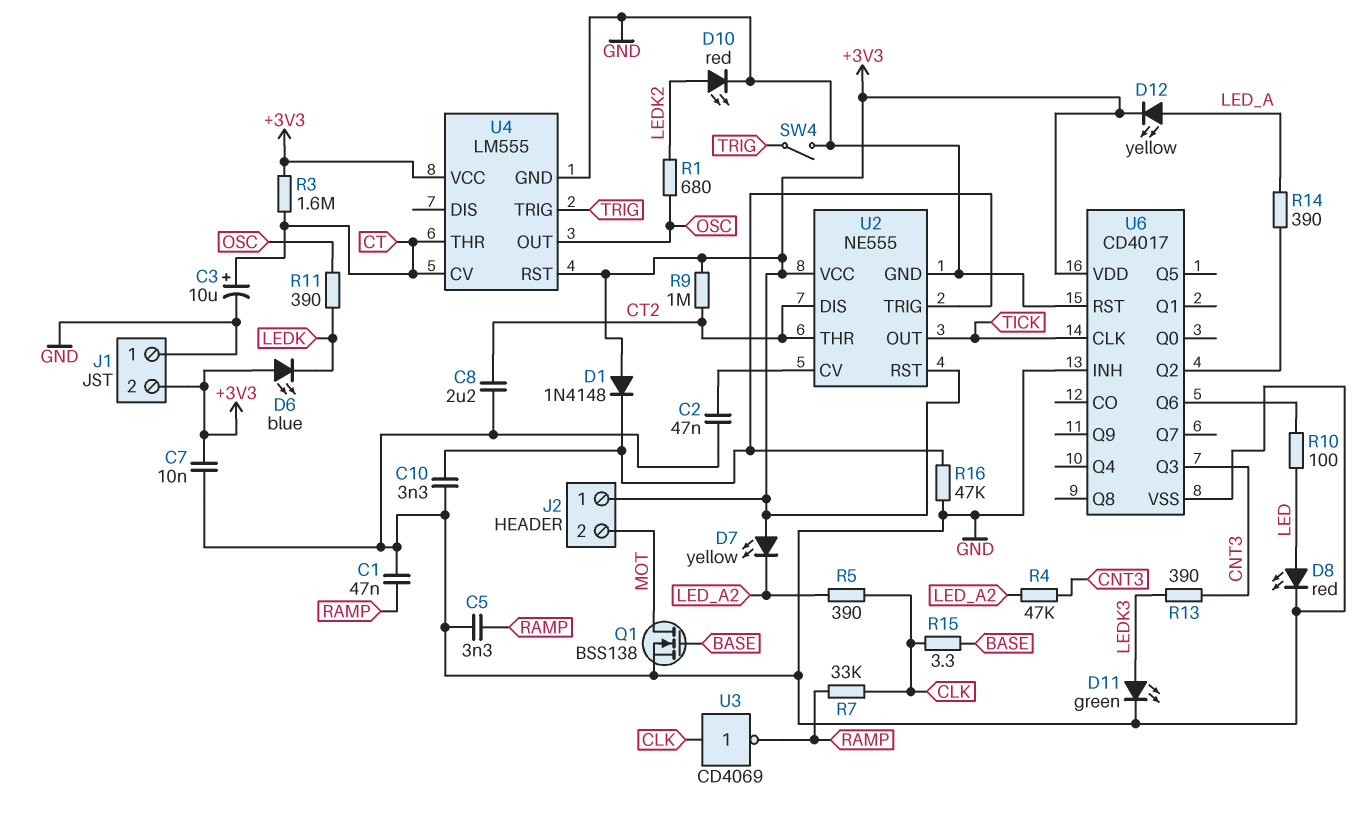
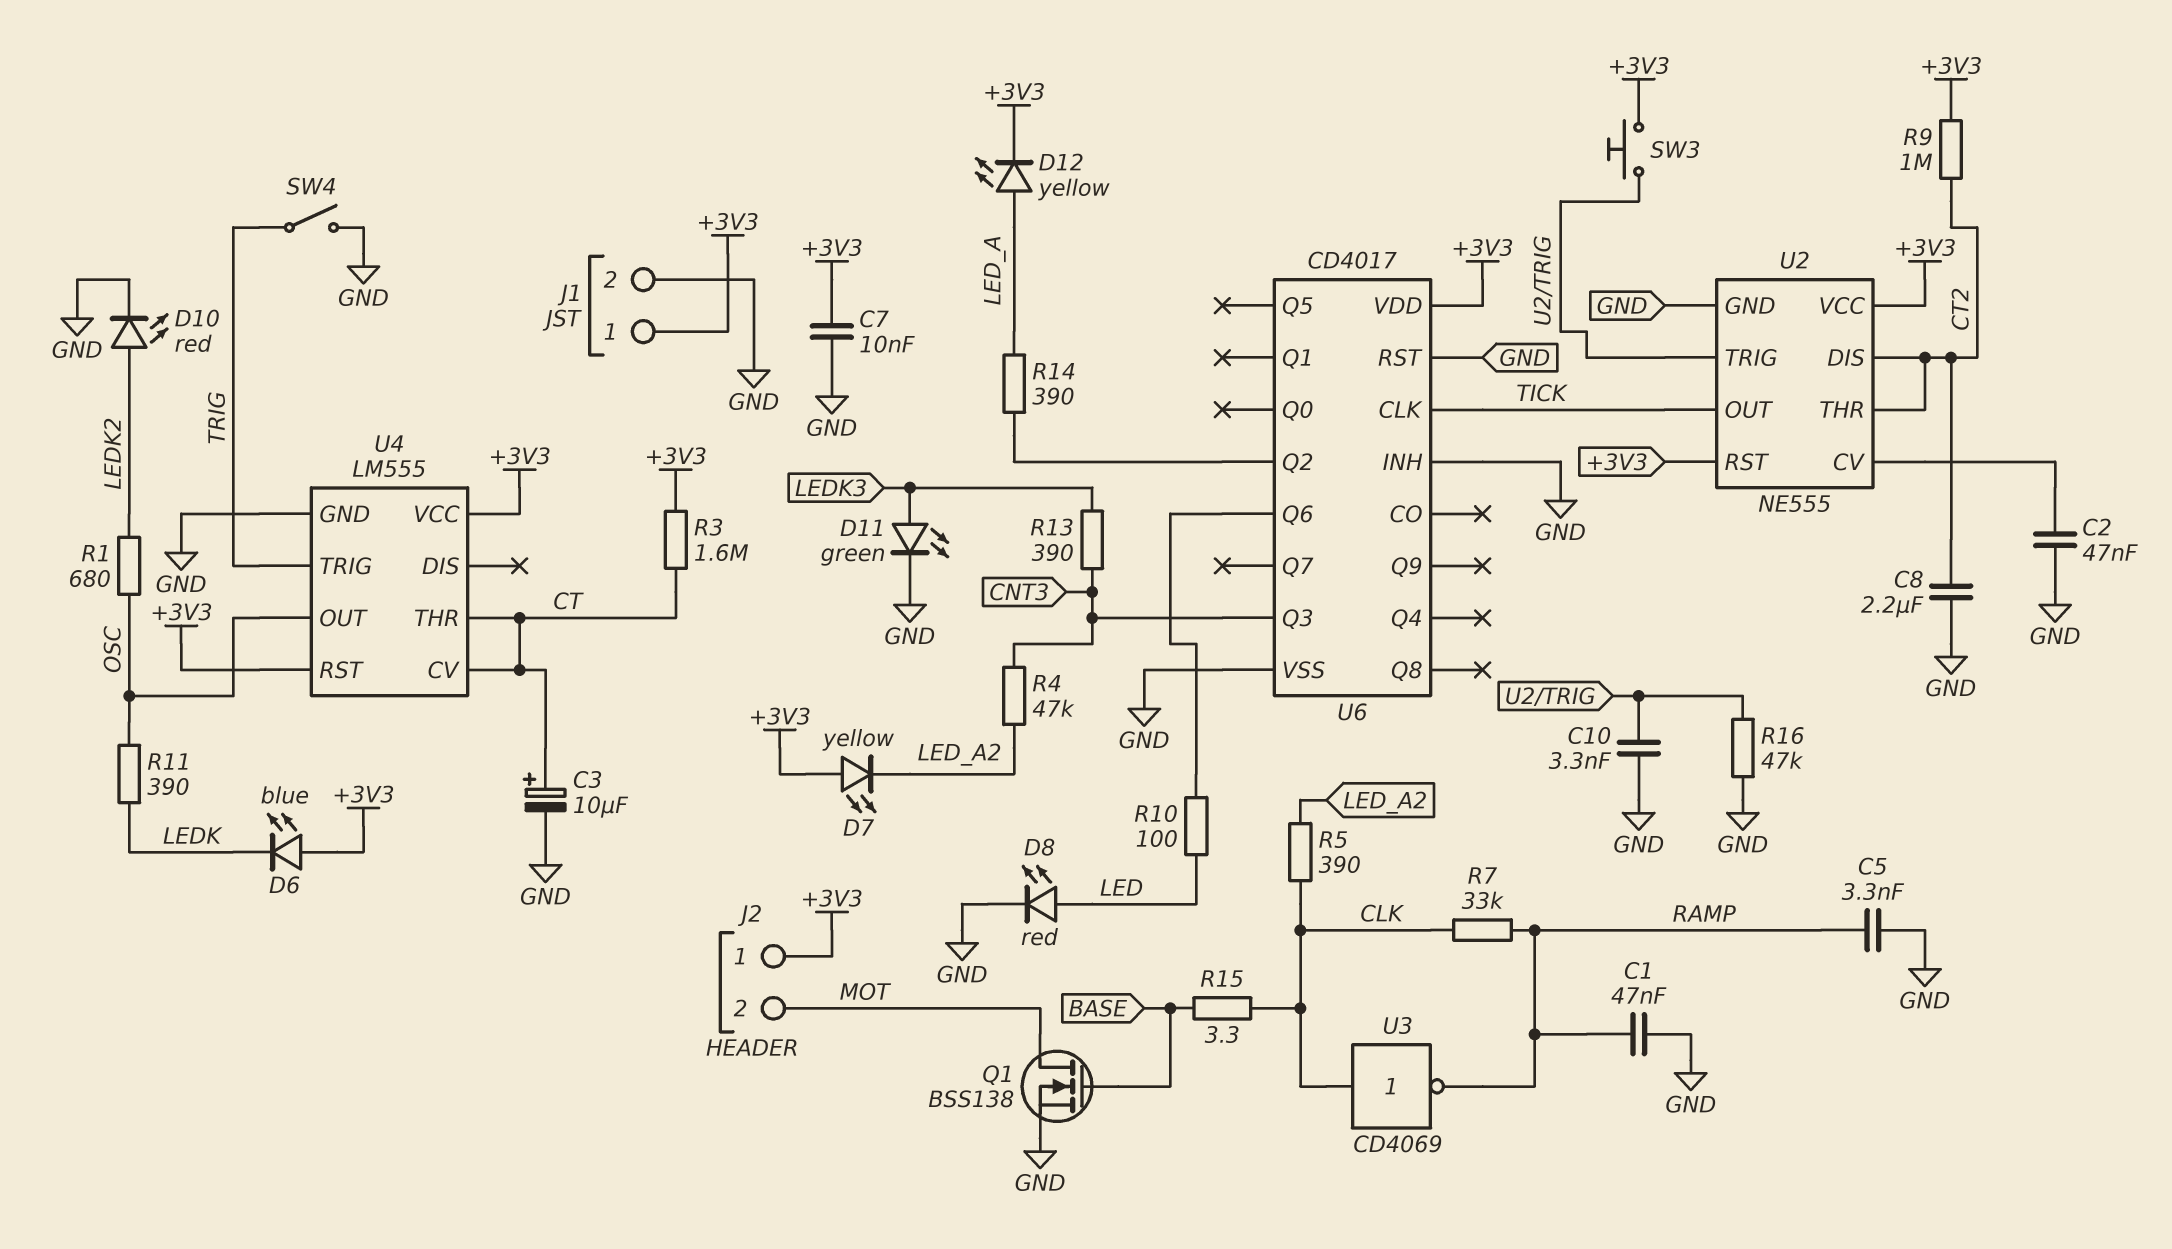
D1: diode 1N4148 (A +3V3, K U2/TRIG) -> none
J1 pin 1: GND -> +3V3
J1 pin 2: +3V3 -> GND
SW3: none -> button (+3V3, U2/TRIG)

